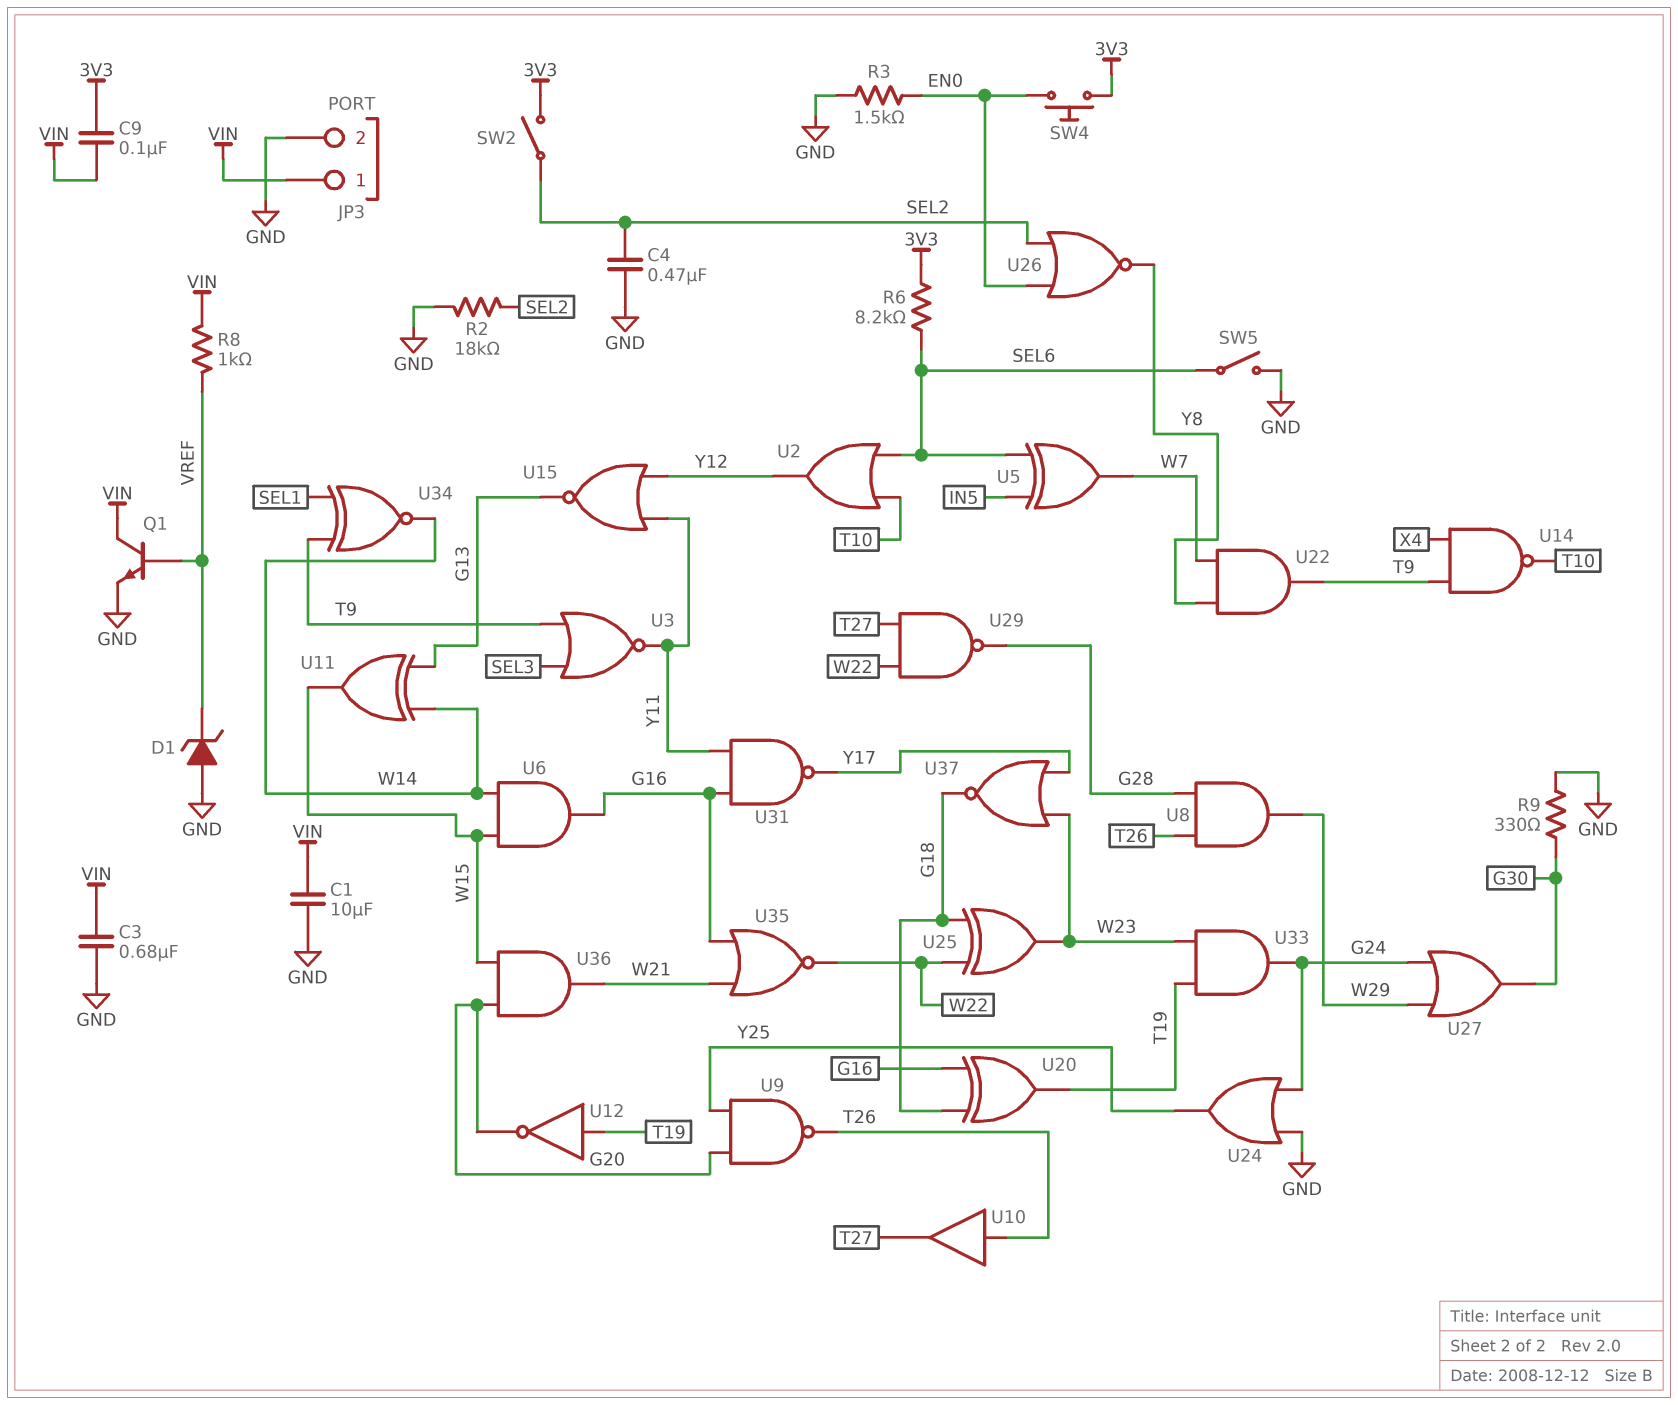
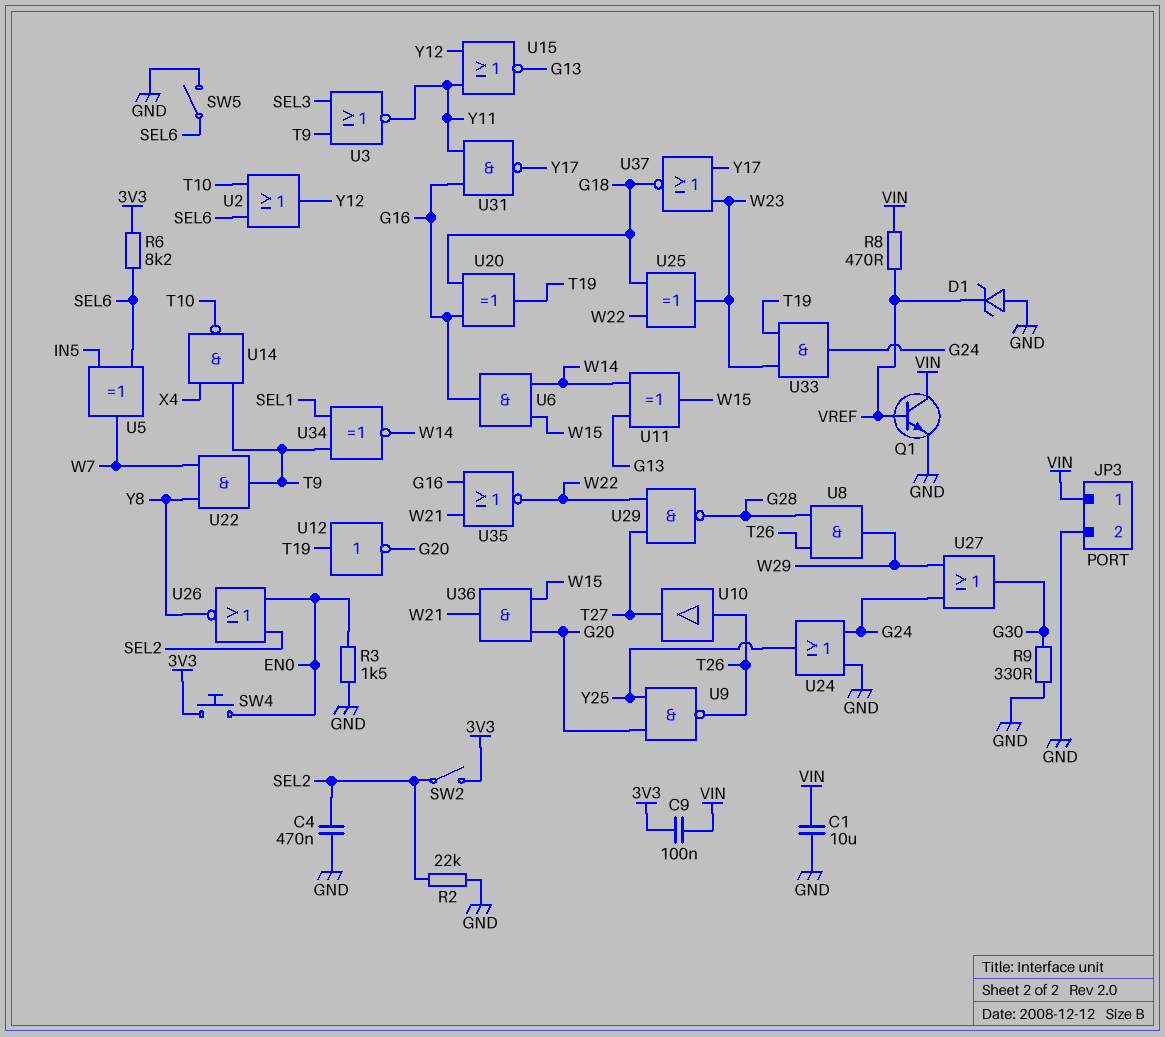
C3: 680nF (GND, VIN) -> none
R2: 18k (GND, SEL2) -> 22k (GND, SEL2)
R8: 1k (VIN, VREF) -> 470 (VIN, VREF)

